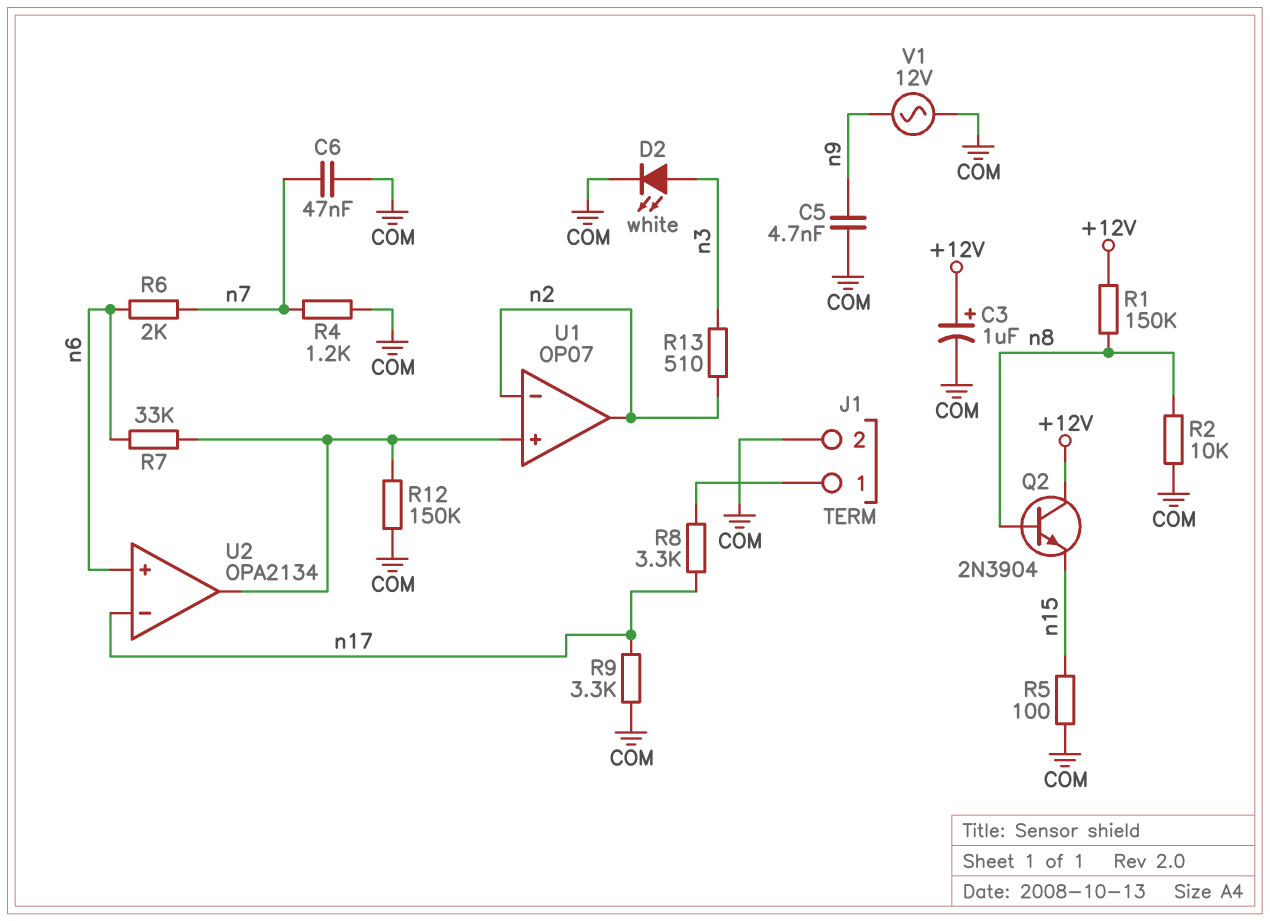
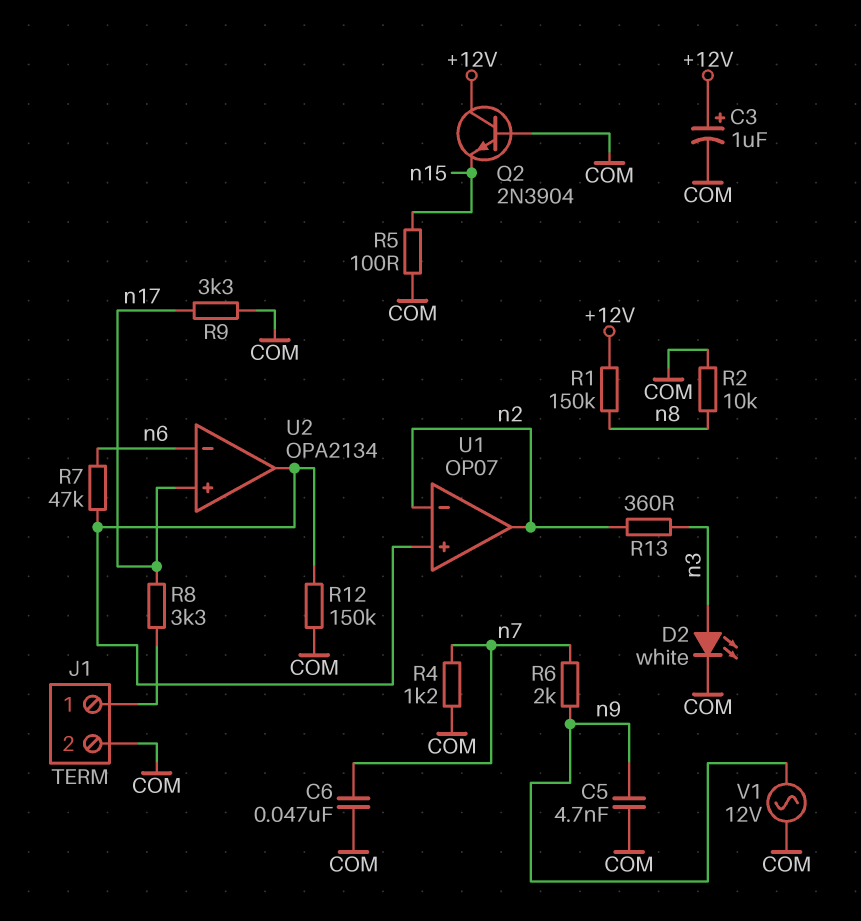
Q2: NPN 2N3904 (B n8, C +12V, E n15) -> NPN 2N3904 (B COM, C +12V, E n15)
R6: 2k (n6, n7) -> 2k (n7, n9)
R7: 33k (U1/in+, n6) -> 47k (U1/in+, n6)
R13: 510 (n2, n3) -> 360 (n2, n3)
U2 pin in+: n6 -> n17
U2 pin in-: n17 -> n6

